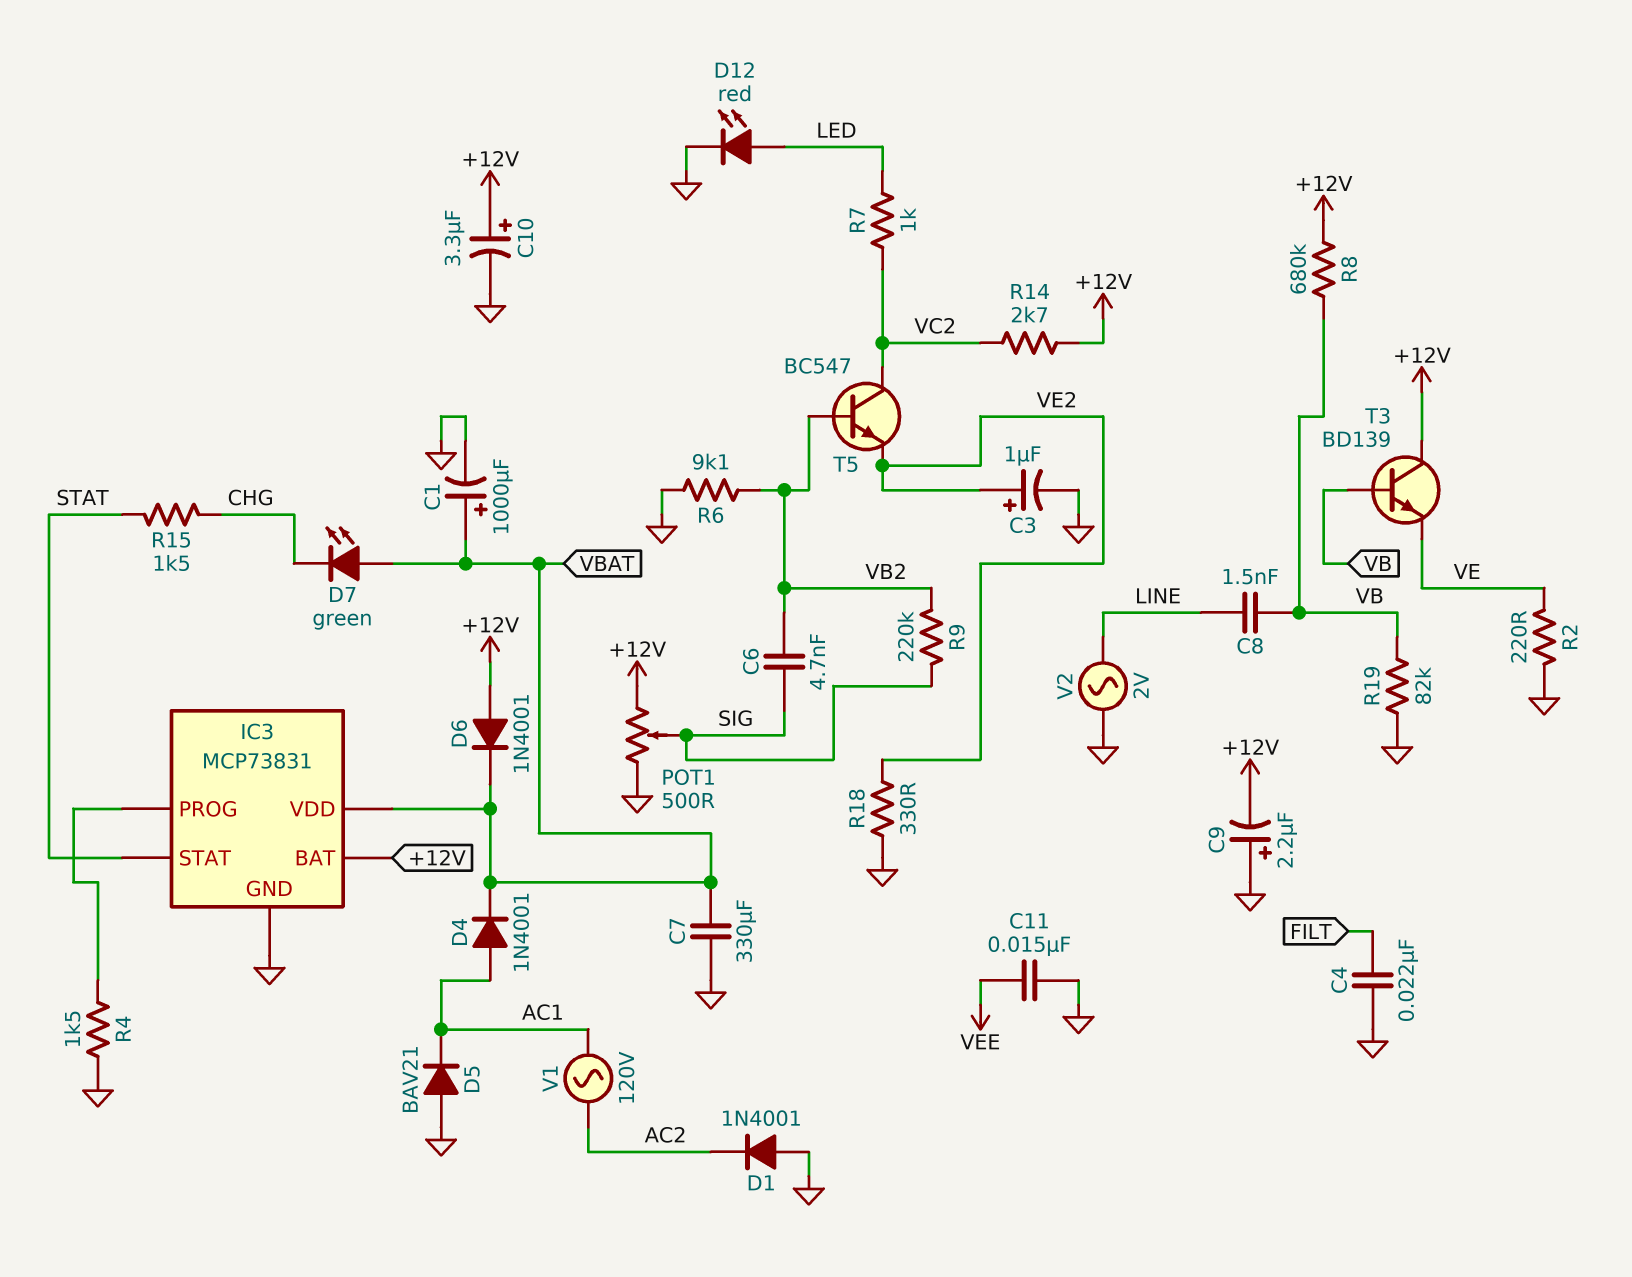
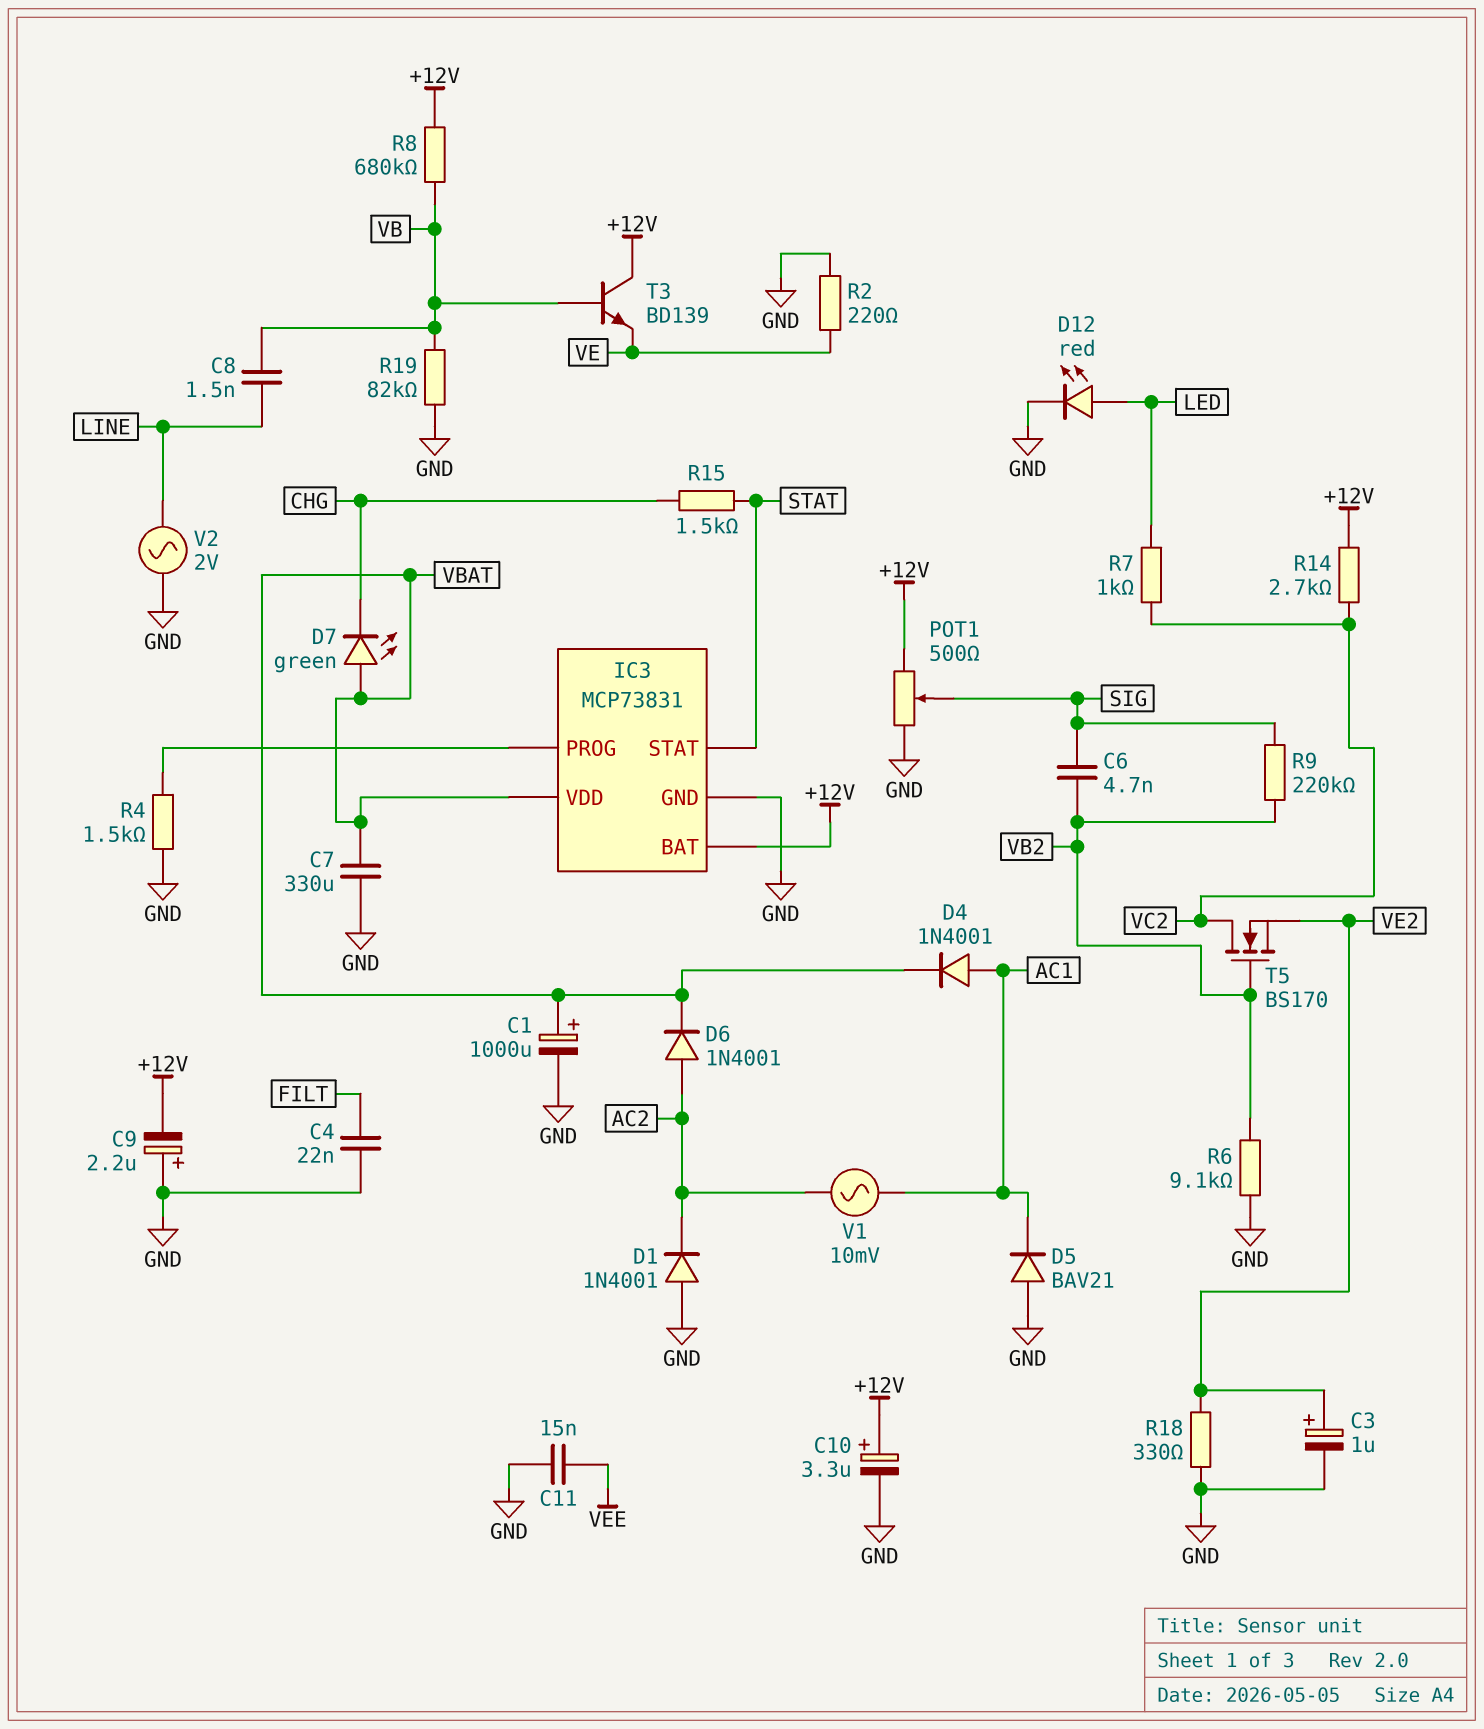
D6: diode 1N4001 (A +12V, K VBAT) -> diode 1N4001 (A AC2, K VBAT)
T5: NPN BC547 (B VB2, C VC2, E VE2) -> NMOS BS170 (G VB2, D VC2, S VE2)
V1: AC 120V (AC1, AC2) -> AC 10mV (AC1, AC2)

